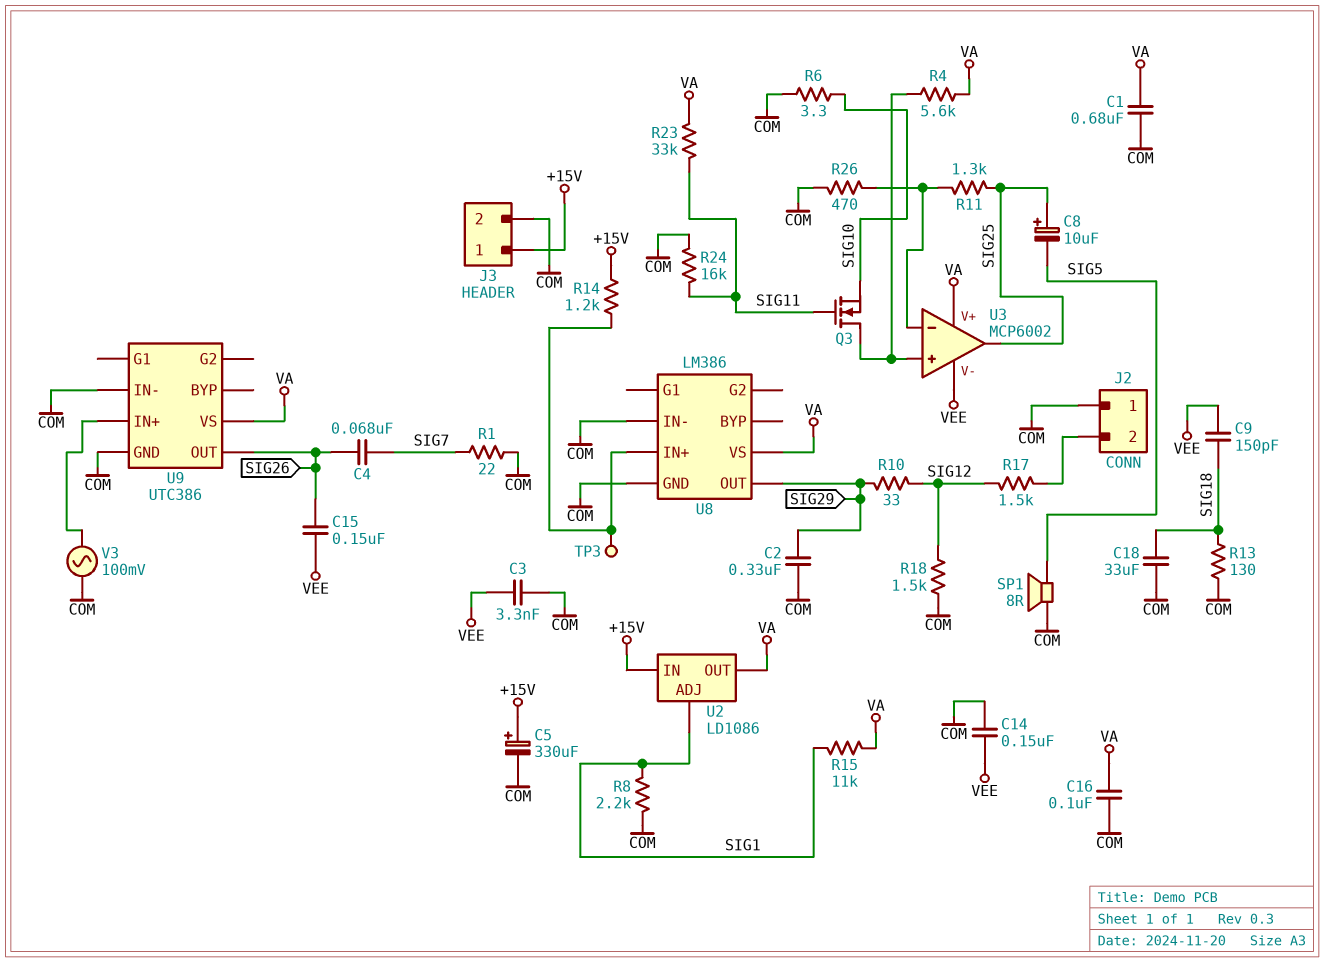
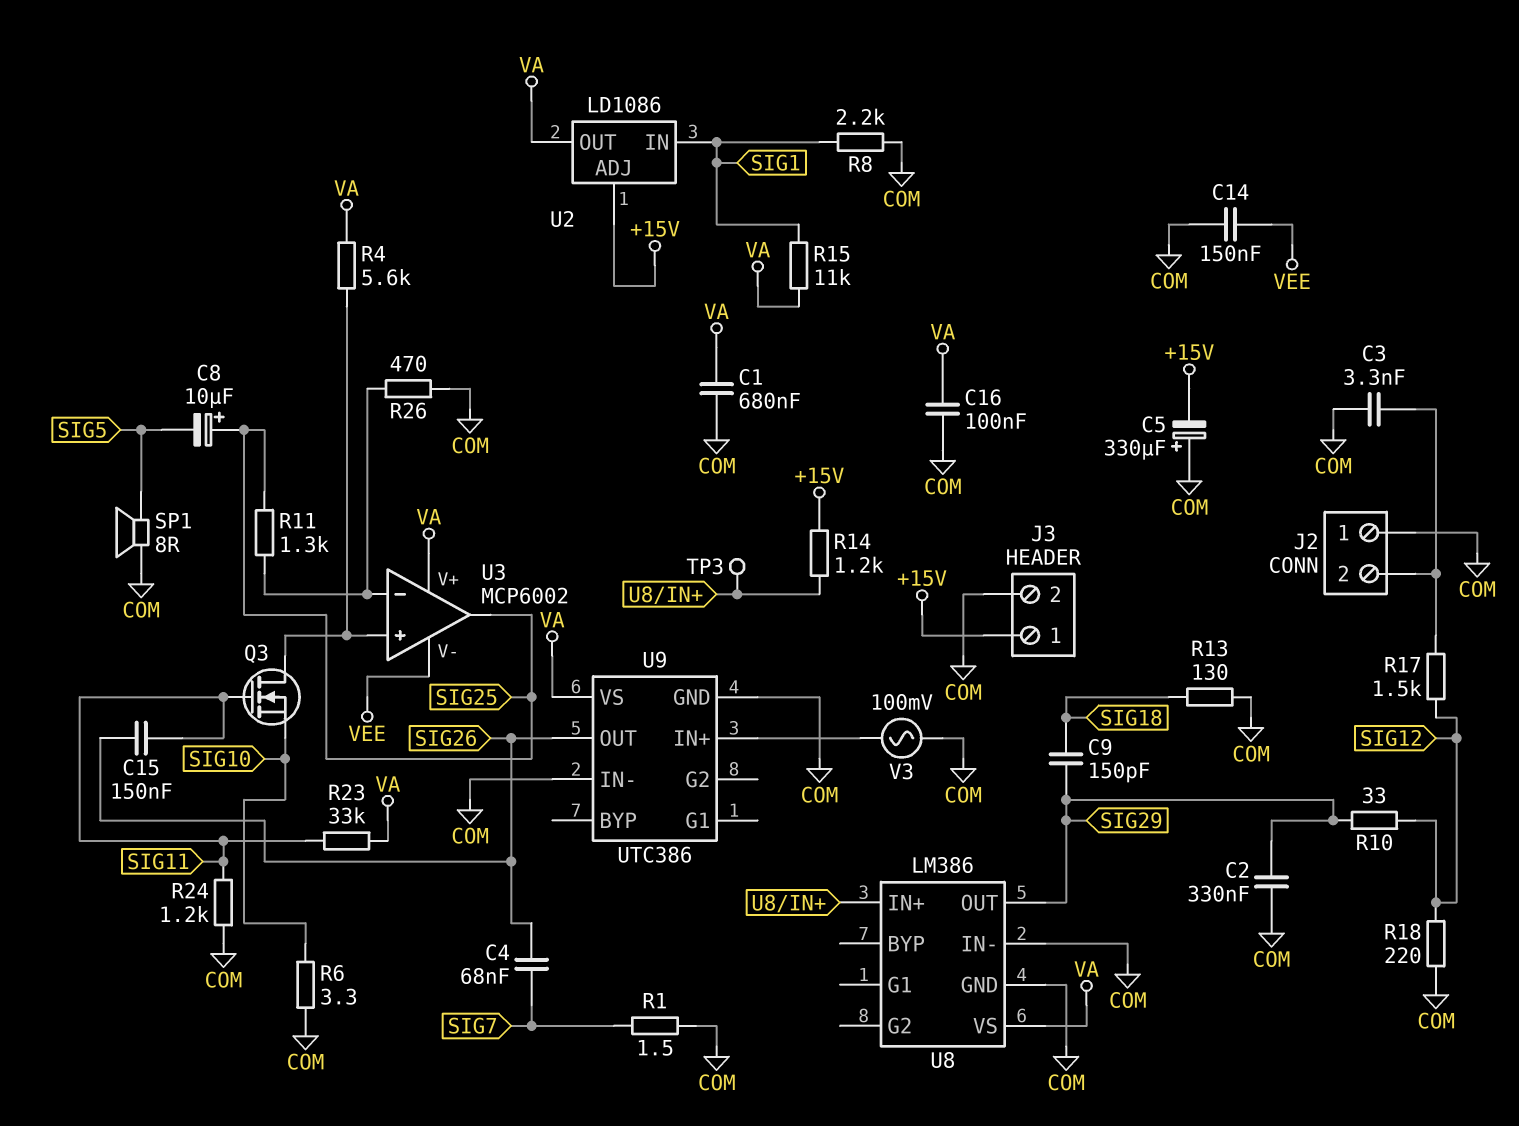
C3: 3.3nF (COM, VEE) -> 3.3nF (COM, J2/2)
C5: 330uF (plus +15V, minus COM) -> 330uF (plus COM, minus +15V)
C9: 150pF (SIG18, VEE) -> 150pF (SIG18, SIG29)
C15: 150nF (SIG26, VEE) -> 150nF (SIG11, SIG26)
C18: 33uF (COM, SIG18) -> none
R1: 22 (COM, SIG7) -> 1.5 (COM, SIG7)
R18: 1.5k (COM, SIG12) -> 220 (COM, SIG12)
R24: 16k (COM, SIG11) -> 1.2k (COM, SIG11)
U2 pin ADJ: SIG1 -> +15V
U2 pin IN: +15V -> SIG1

